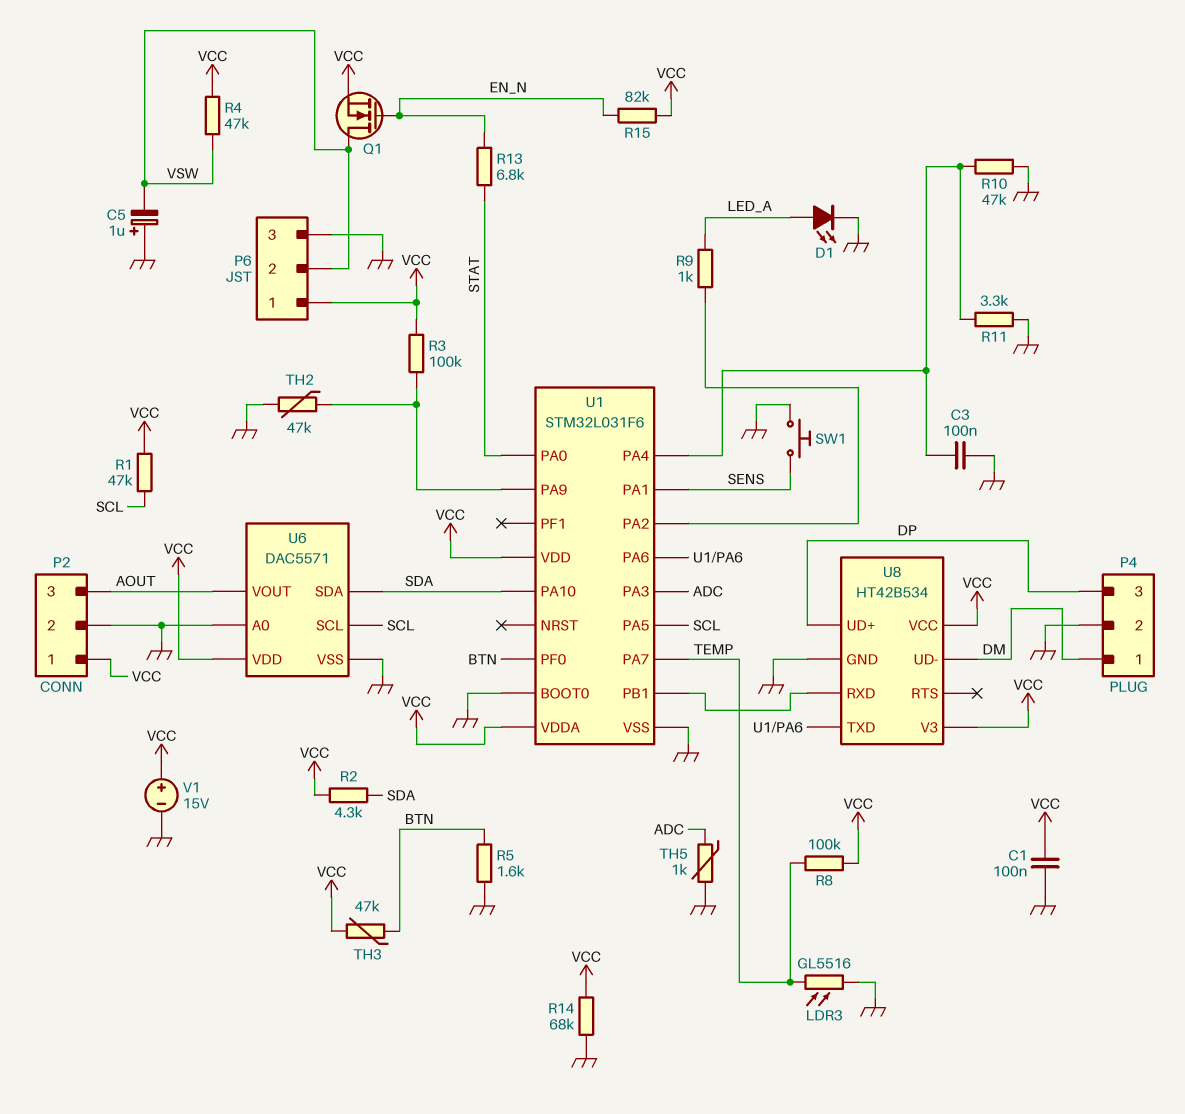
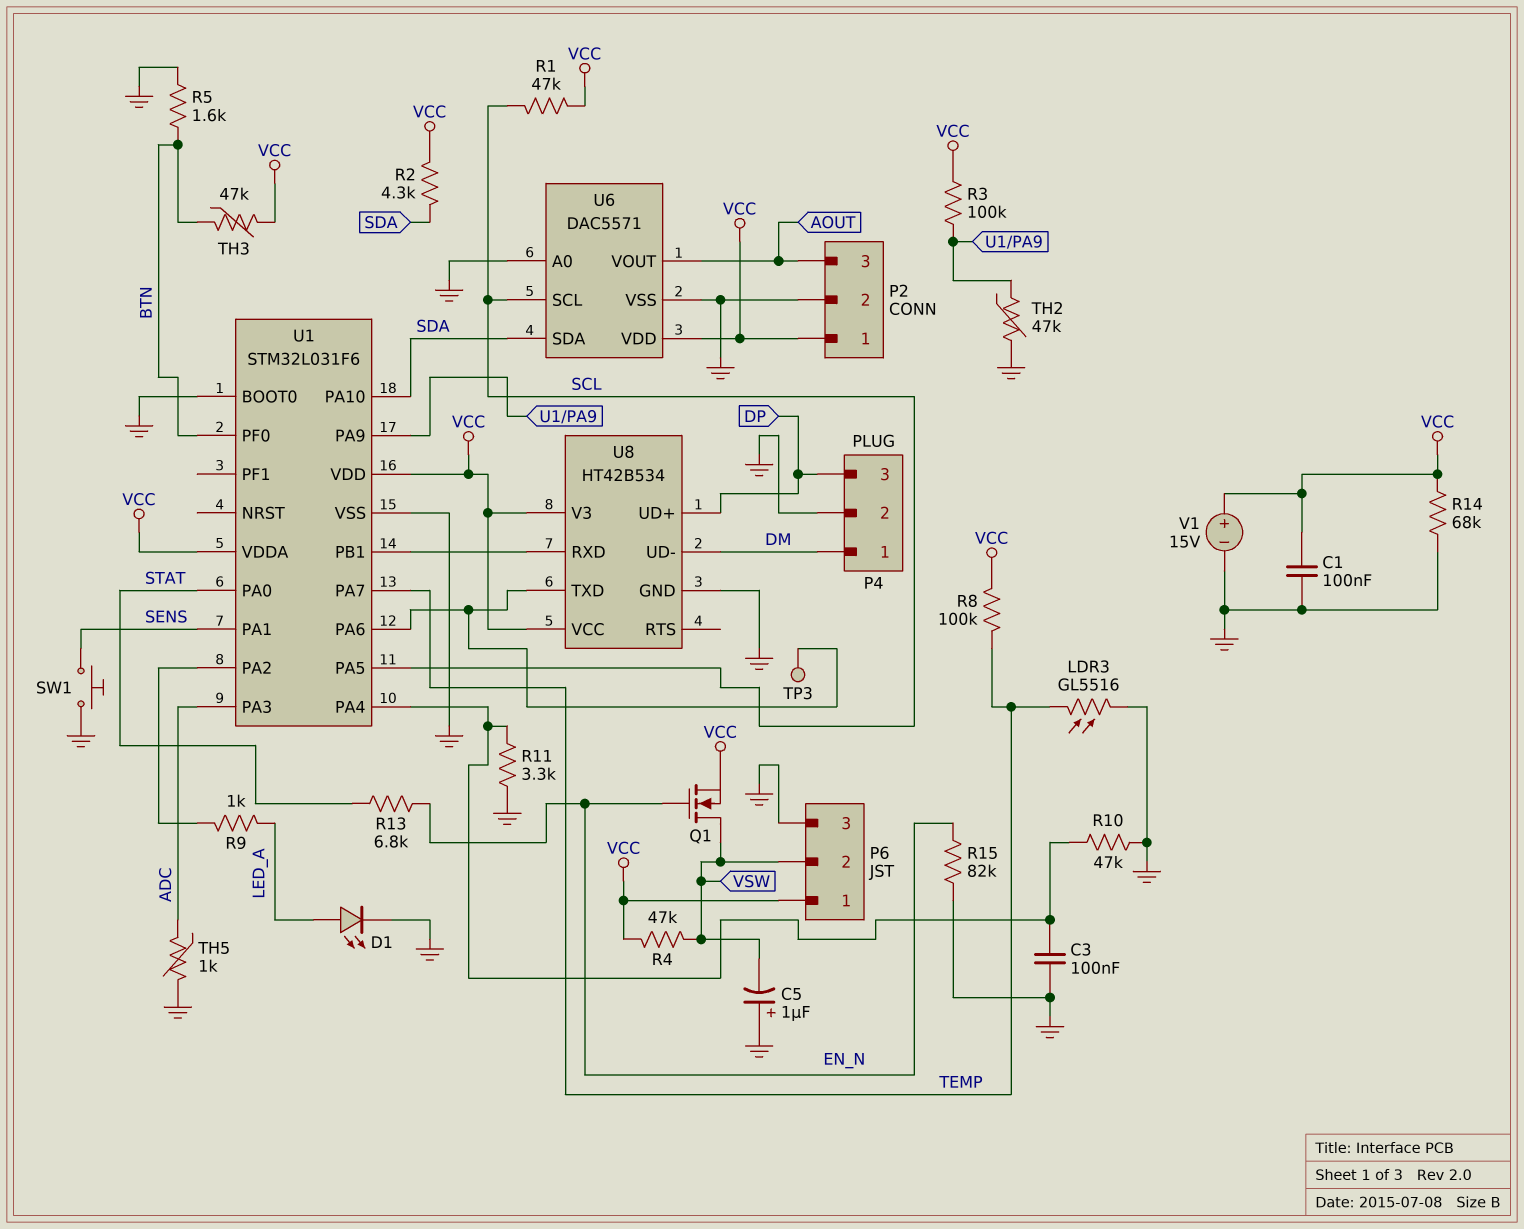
R15: 82k (EN_N, VCC) -> 82k (EN_N, GND)
TP3: none -> test point (U1/PA6)

